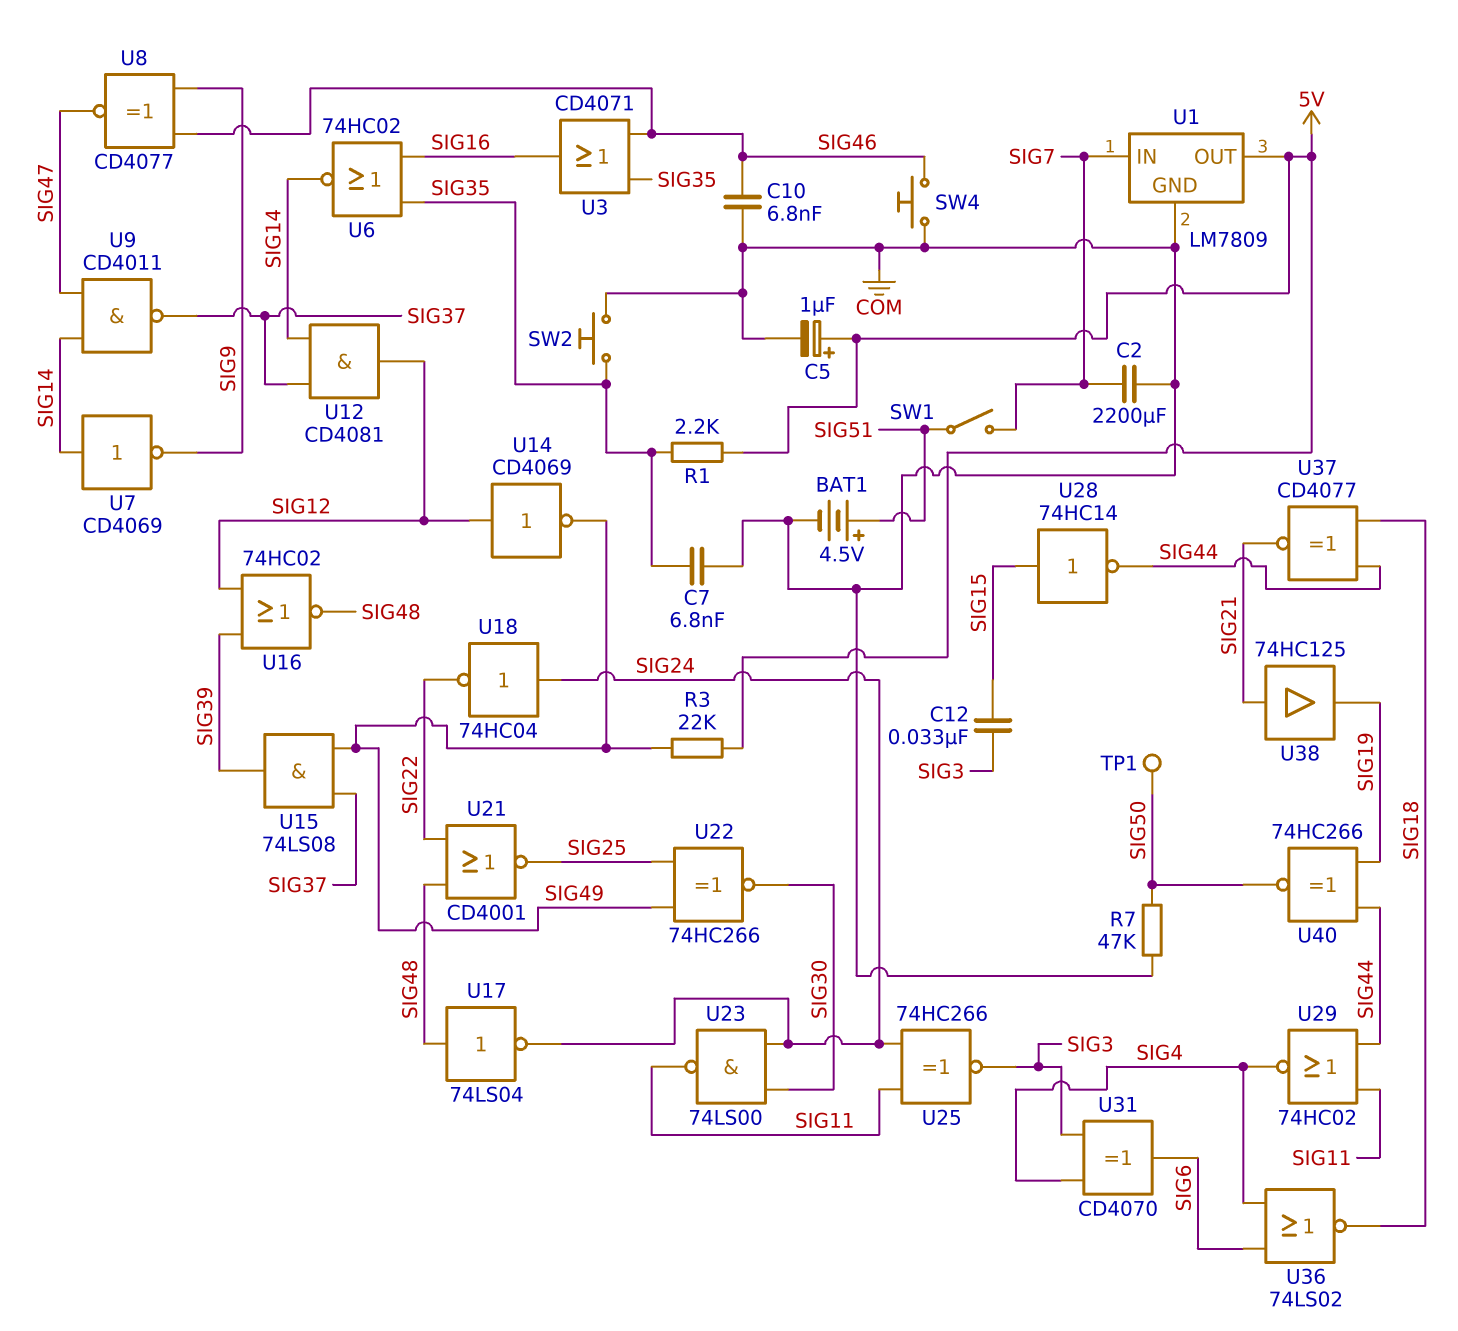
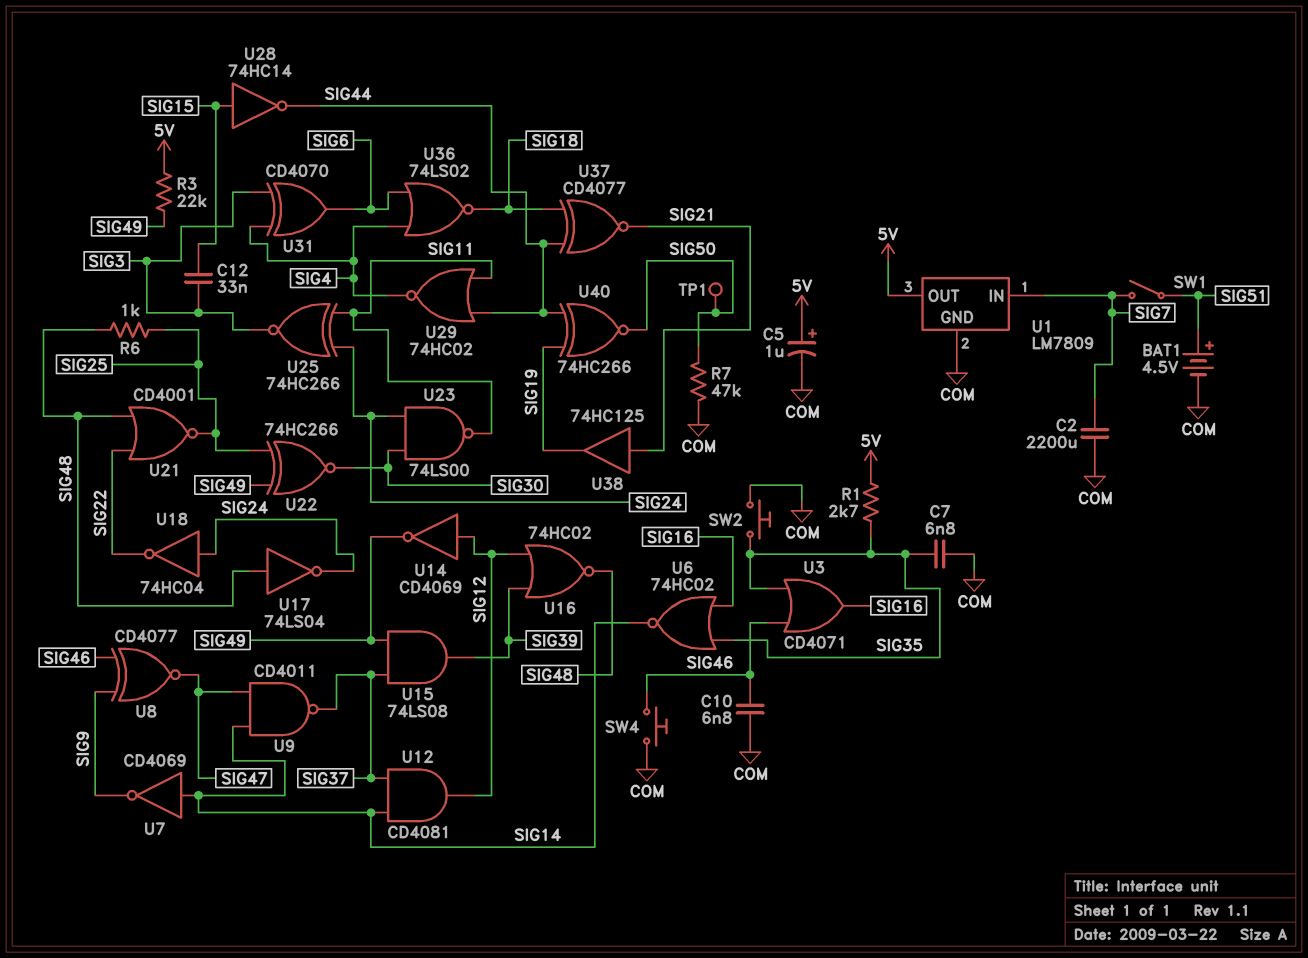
R1: 2.2k (5V, SIG35) -> 2.7k (5V, SIG35)
R6: none -> 1k (SIG25, SIG48)

